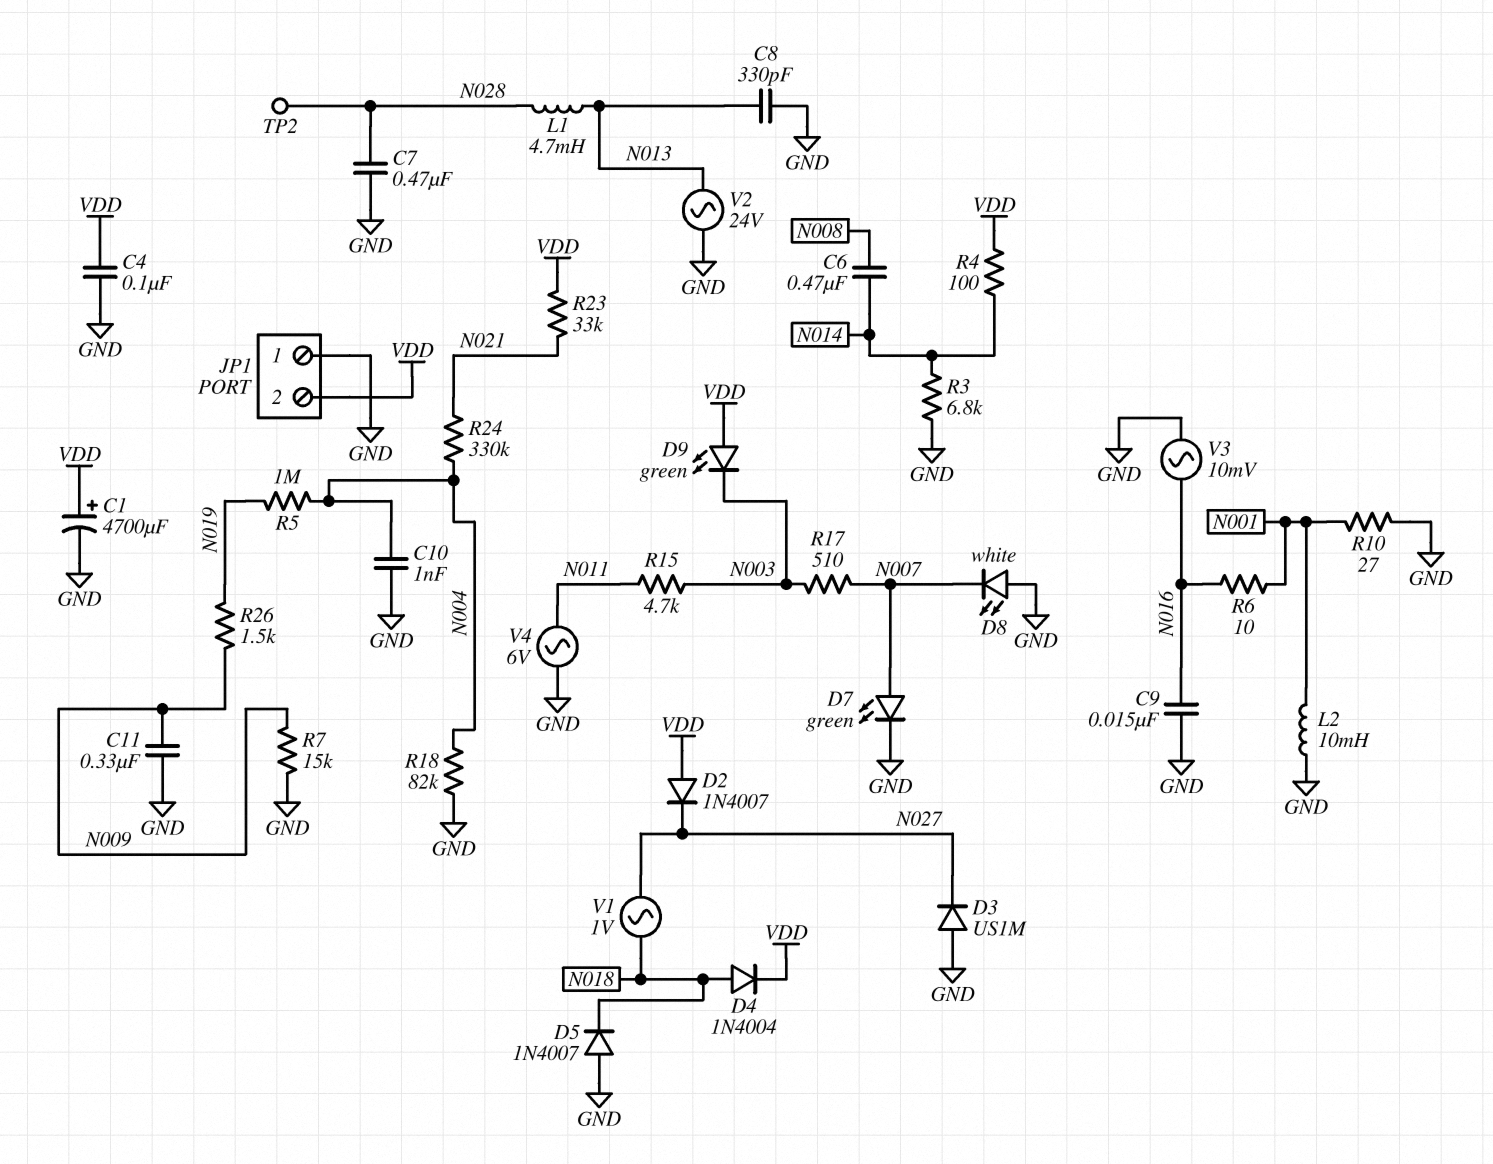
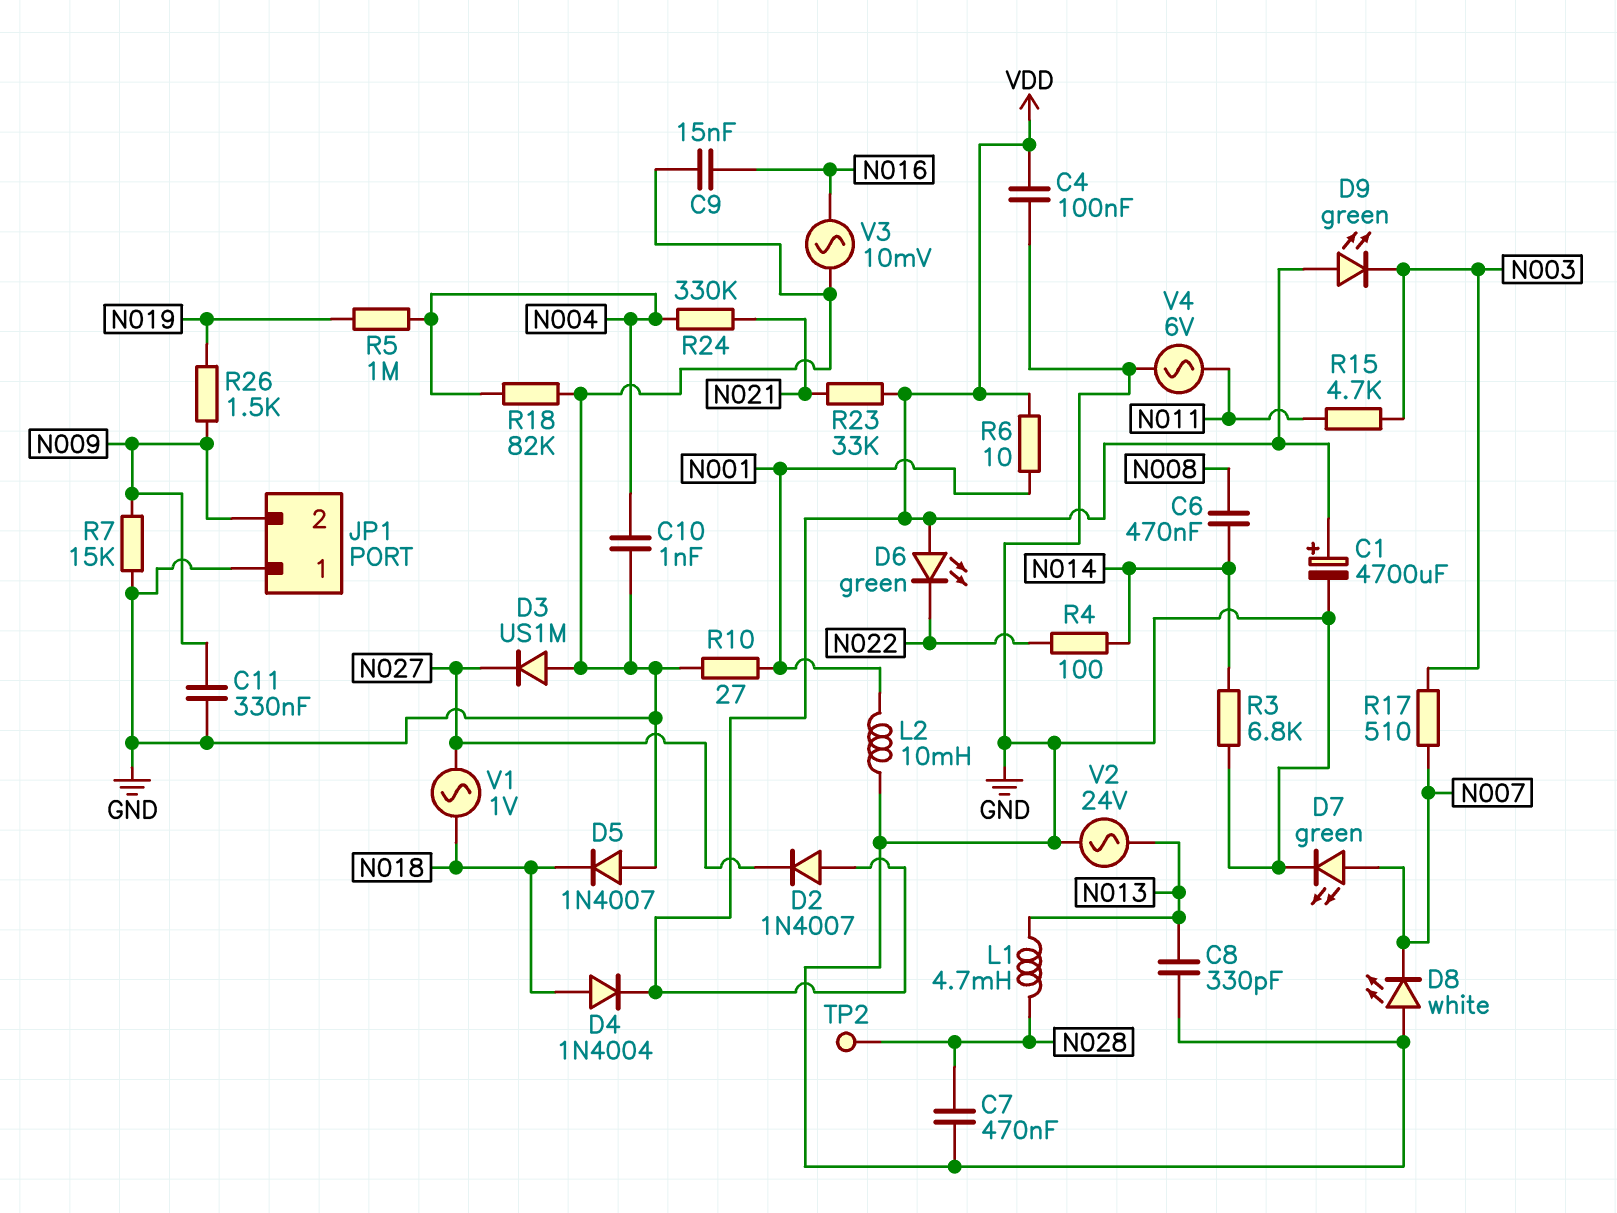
D6: none -> LED green (A VDD, K N022)
JP1 pin 2: VDD -> N009
R4: 100 (N014, VDD) -> 100 (N014, N022)
R6: 10 (N001, N016) -> 10 (N001, VDD)

